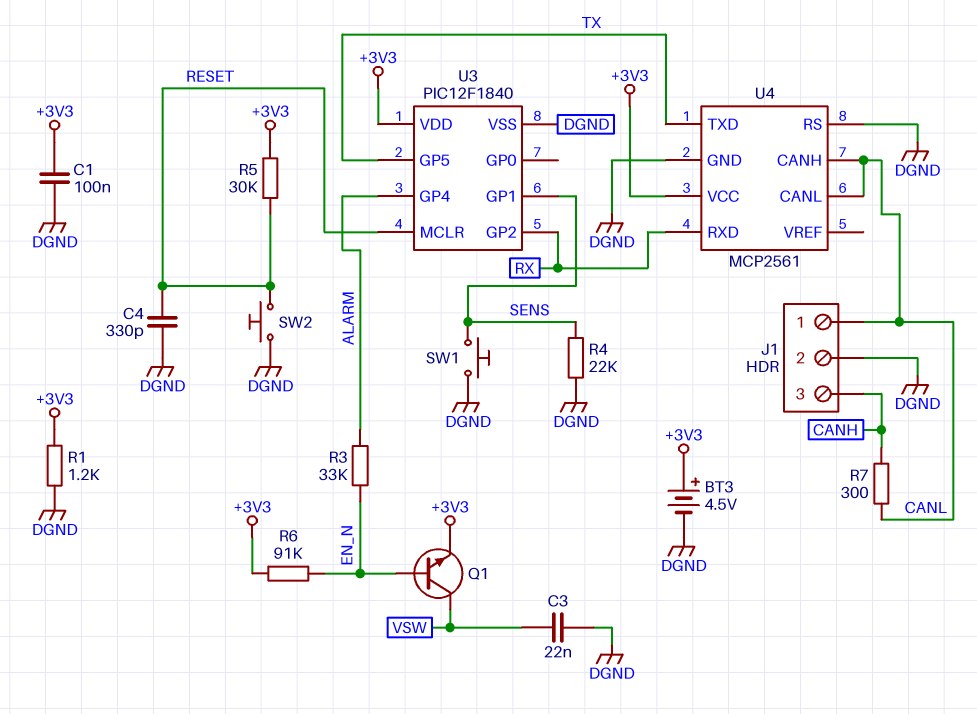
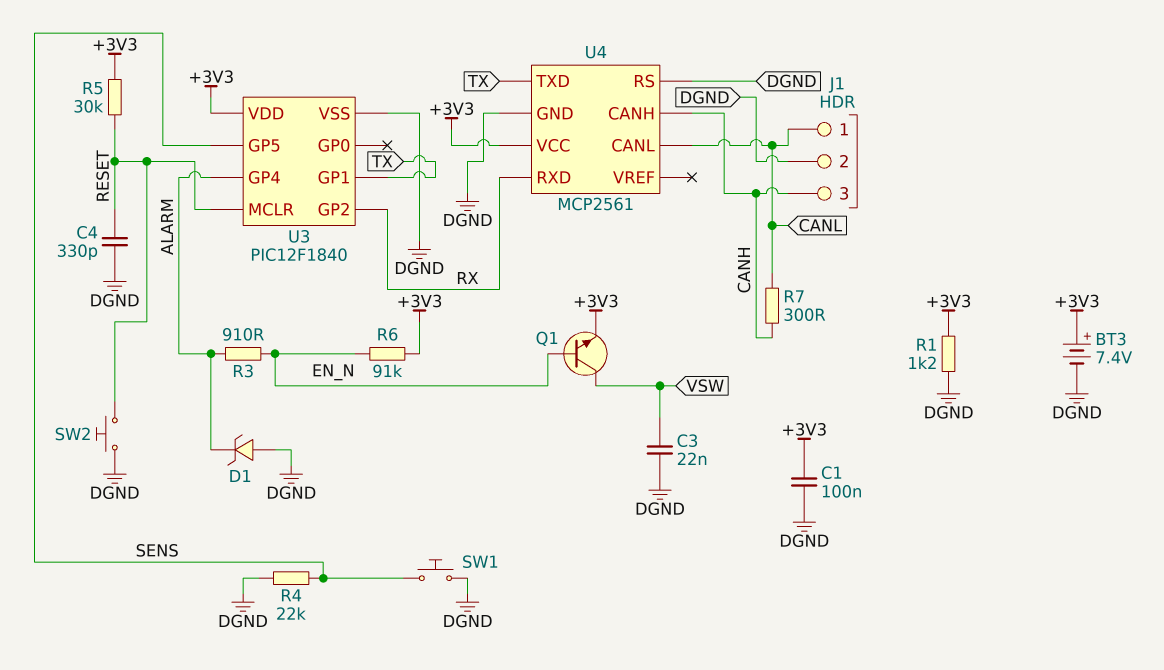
BT3: 4.5V (plus +3V3, minus DGND) -> 7.4V (plus +3V3, minus DGND)
D1: none -> zener (A DGND, K ALARM)
R3: 33k (ALARM, EN_N) -> 910 (ALARM, EN_N)
U3 pin GP1: SENS -> TX
U3 pin GP5: TX -> SENS
U4 pin CANH: CANL -> CANH

